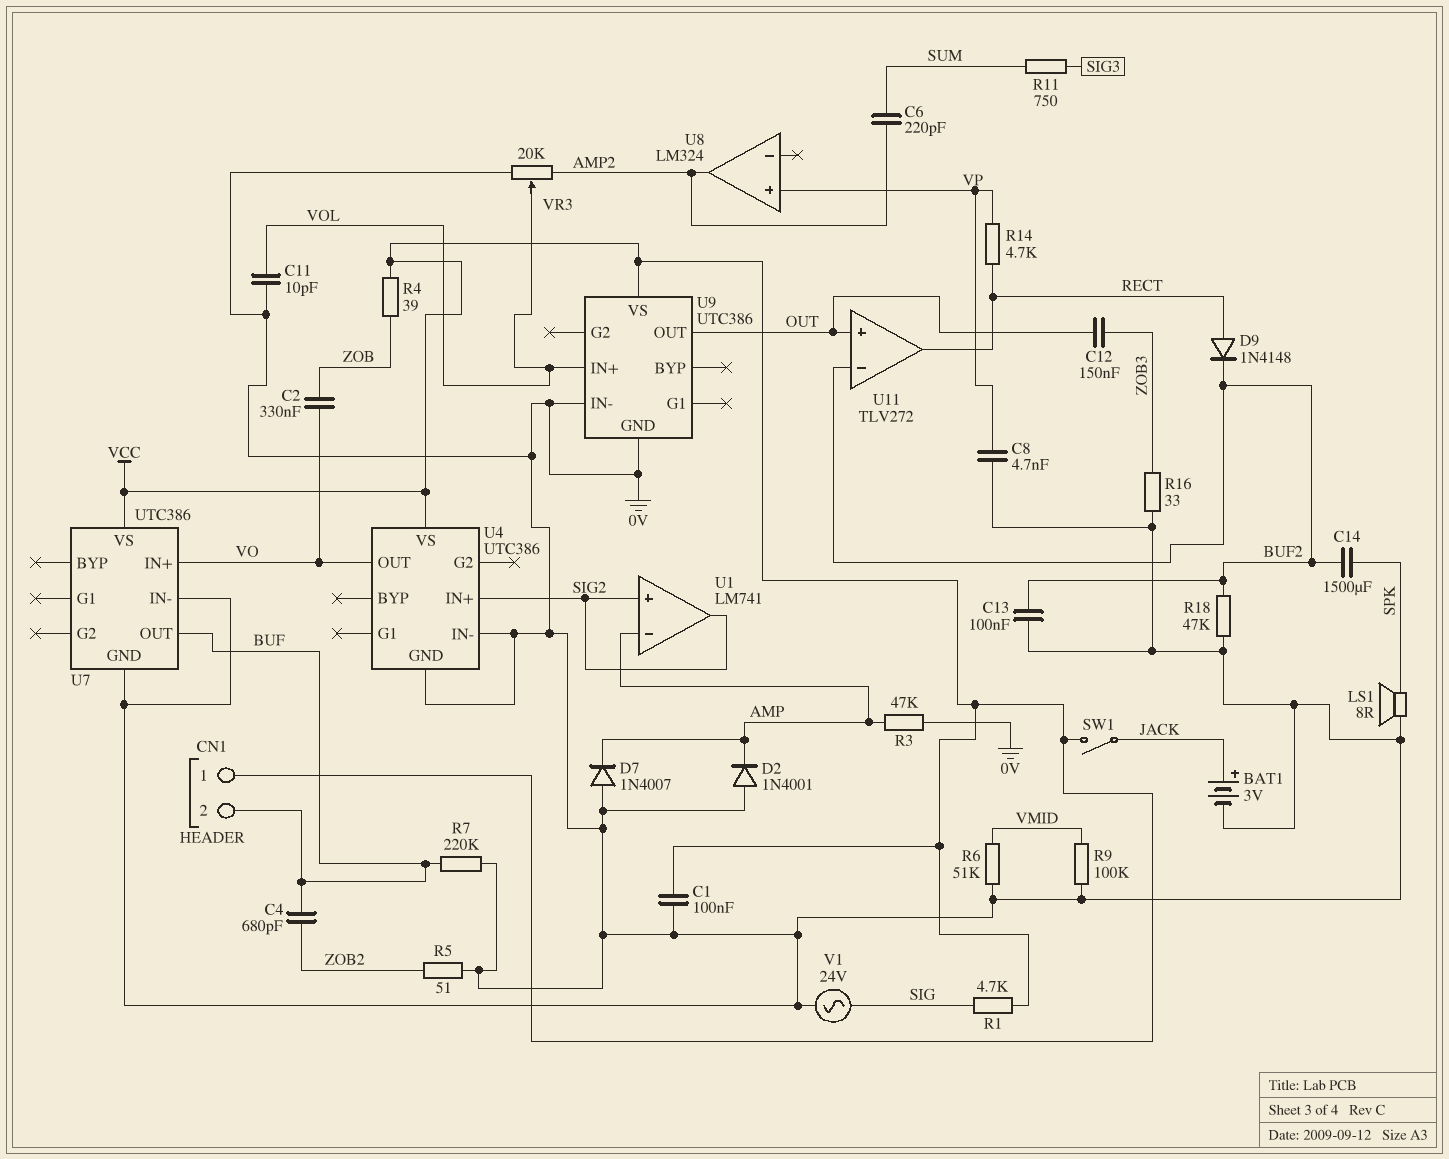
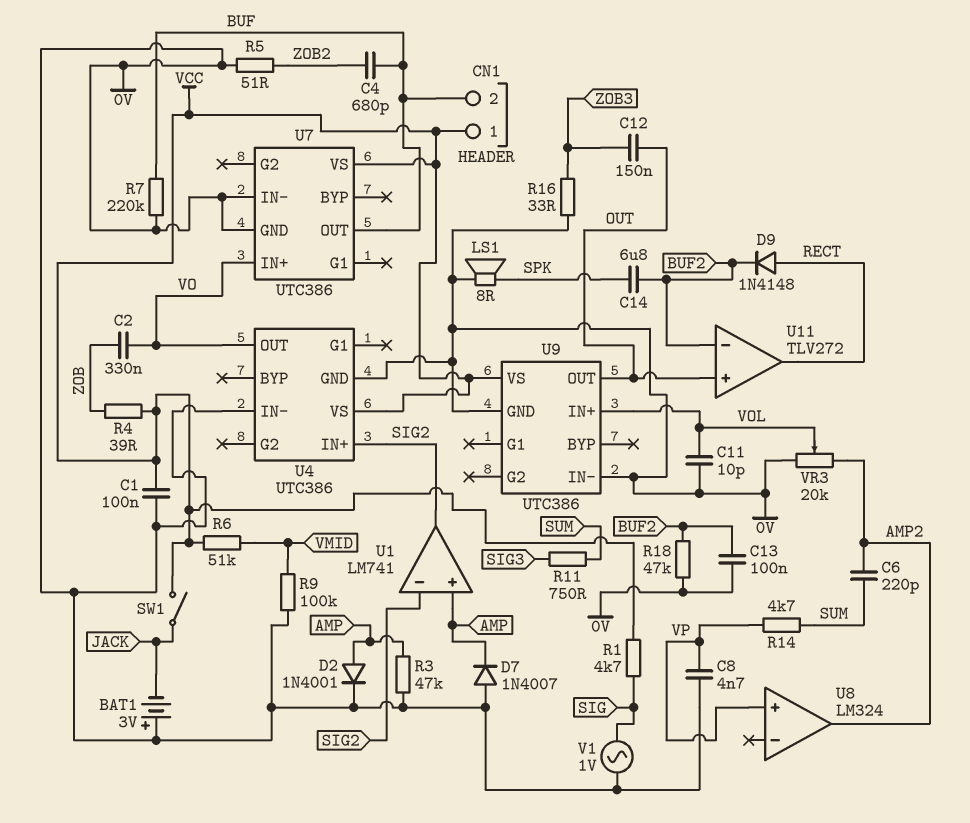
BAT1: 3V (plus JACK, minus 0V) -> 3V (plus 0V, minus JACK)
C14: 1500uF (BUF2, SPK) -> 6.8uF (BUF2, SPK)
D2: diode 1N4001 (A 0V, K AMP) -> diode 1N4001 (A AMP, K 0V)
R6: 51k (0V, VMID) -> 51k (VCC, VMID)
R14: 4.7k (RECT, VP) -> 4.7k (SUM, VP)
U1 pin in+: SIG2 -> AMP
U1 pin in-: AMP -> SIG2
V1: AC 24V (0V, SIG) -> AC 1V (0V, SIG)

